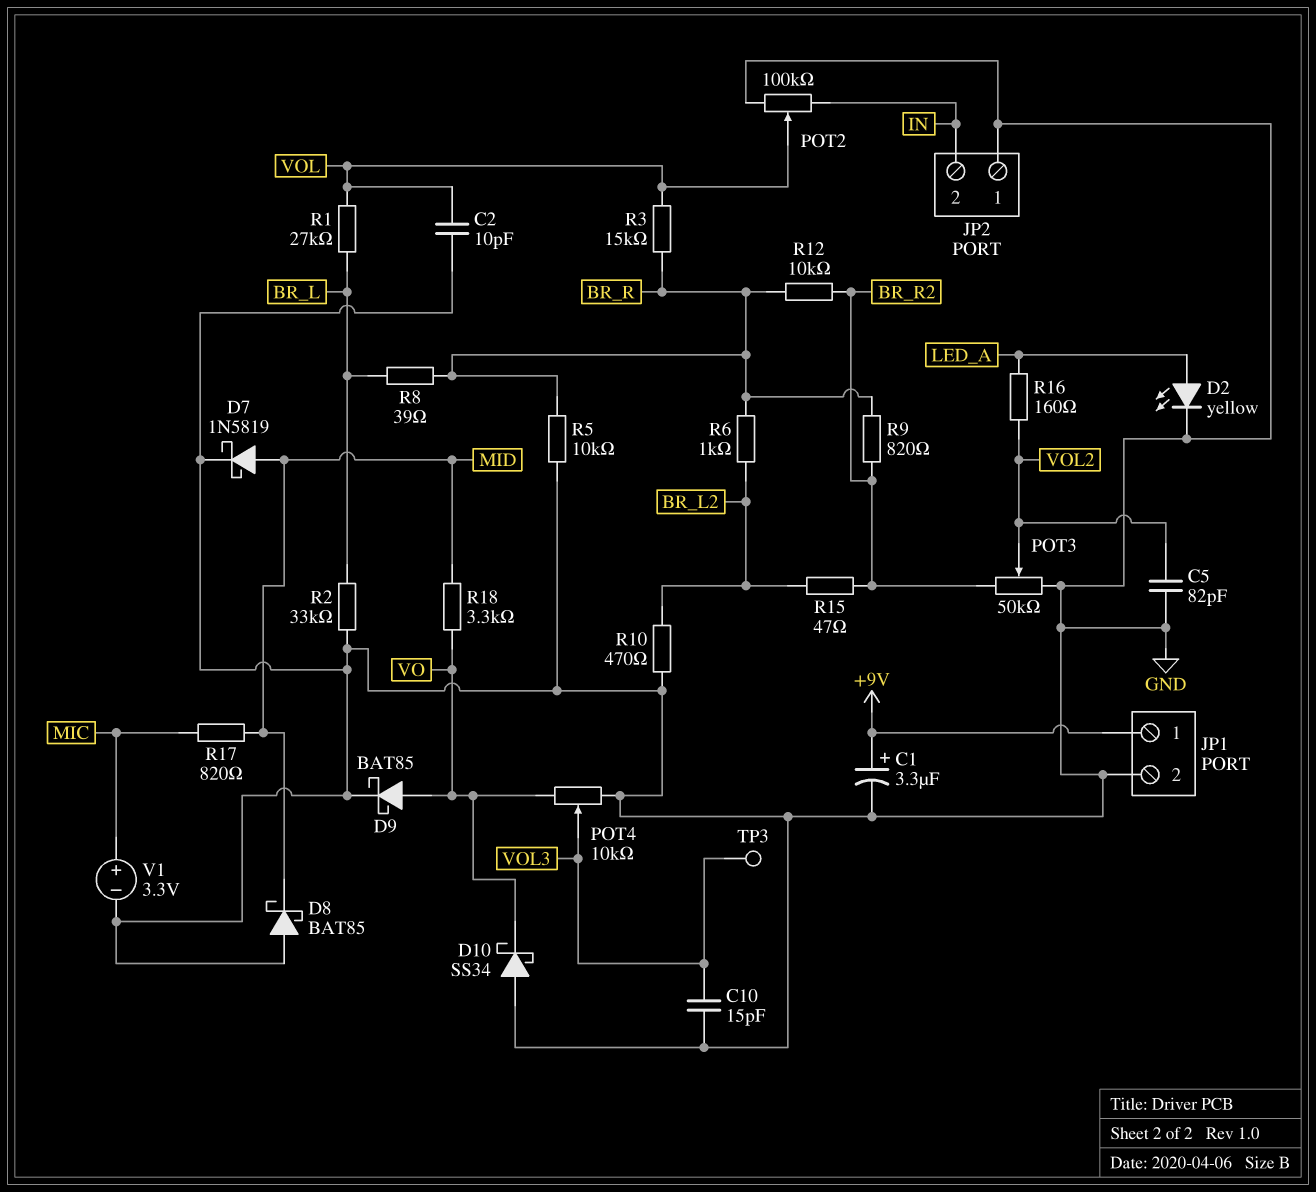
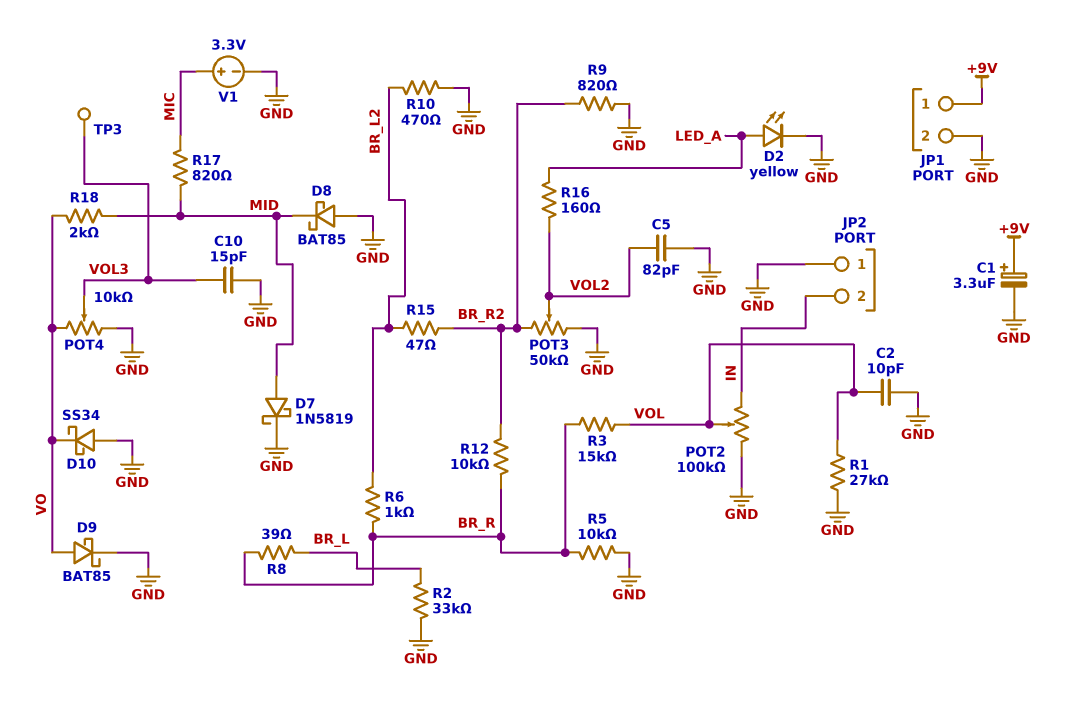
R1: 27k (BR_L, VOL) -> 27k (GND, VOL)
R9: 820 (BR_R, BR_R2) -> 820 (BR_R2, GND)
R18: 3.3k (MID, VO) -> 2k (MID, VO)

